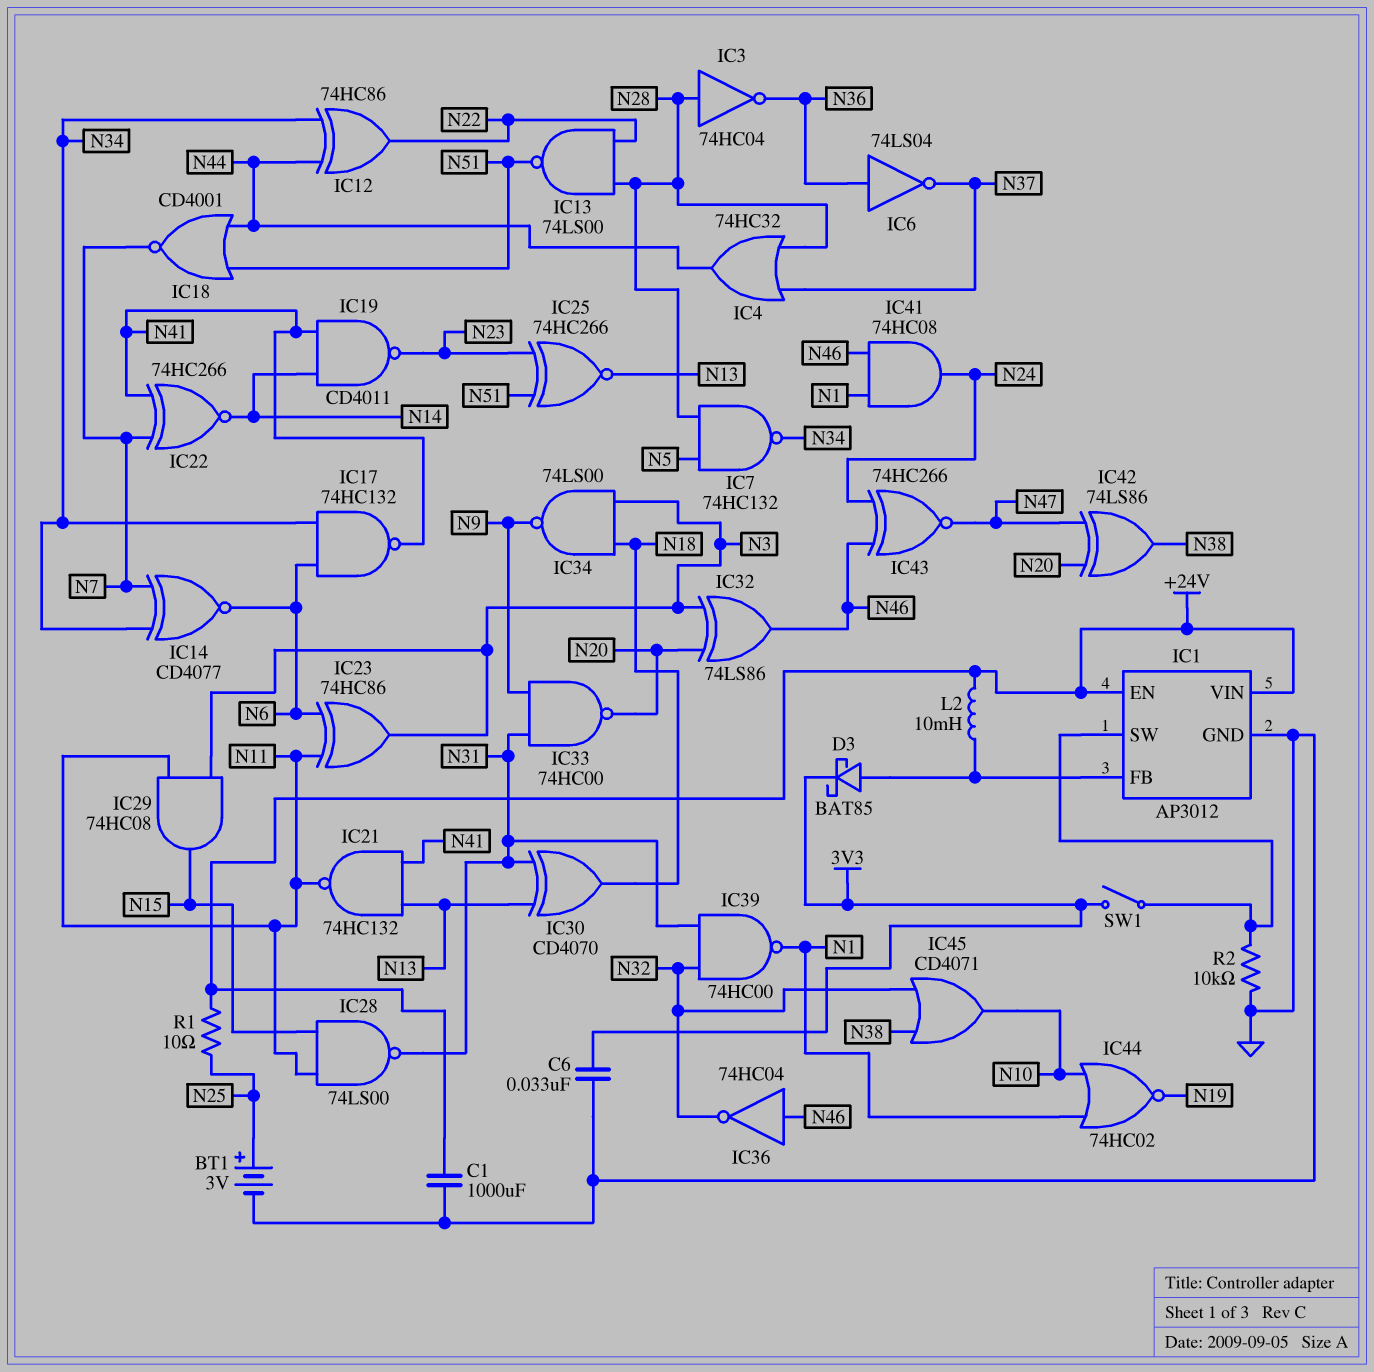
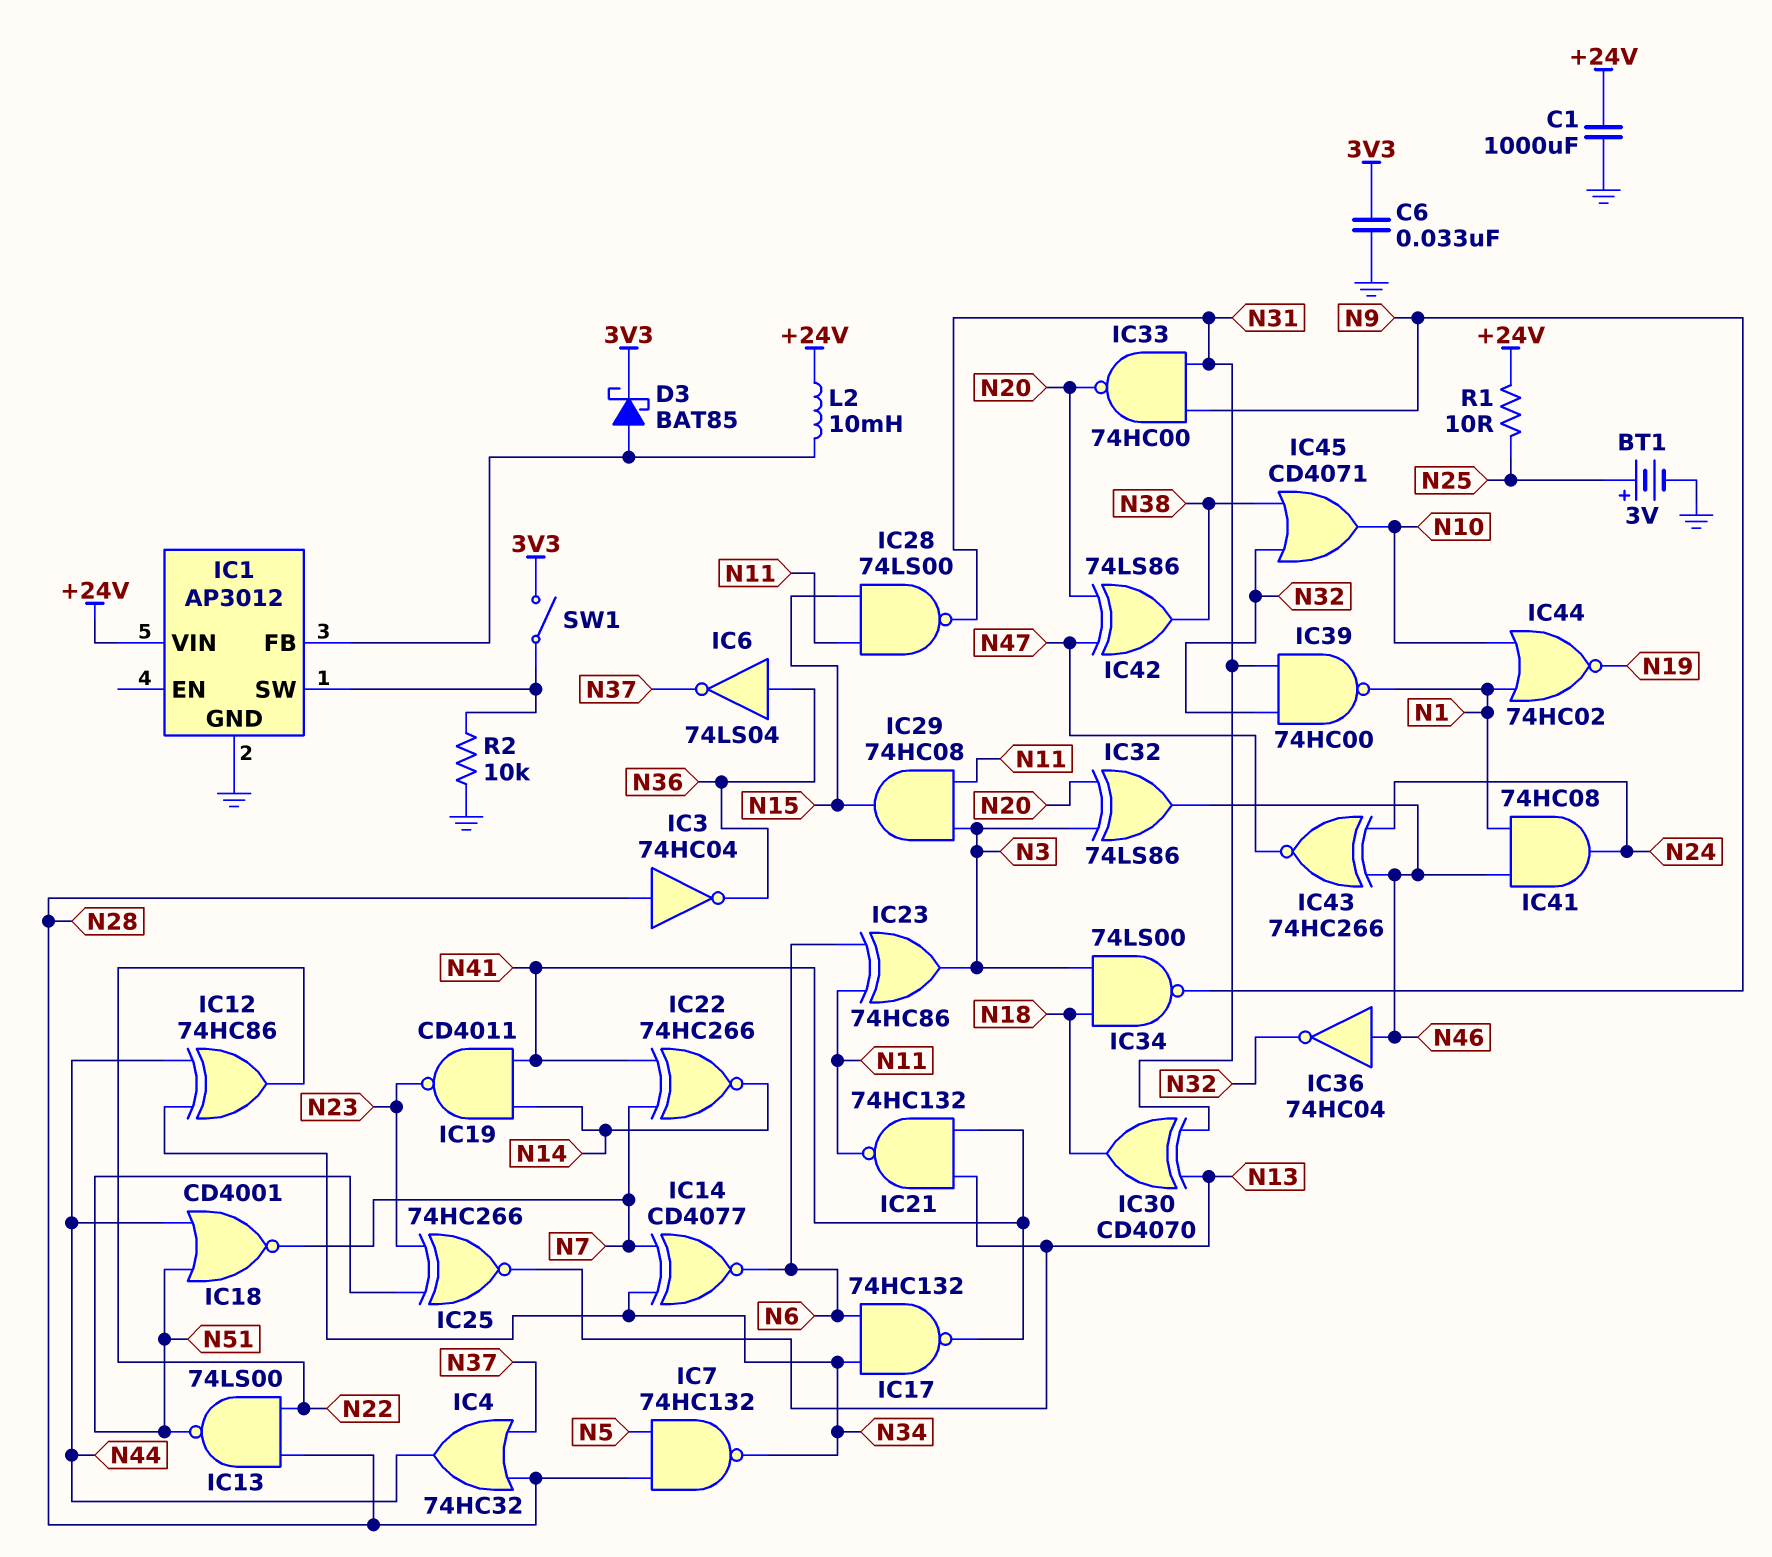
IC1 pin EN: +24V -> none

